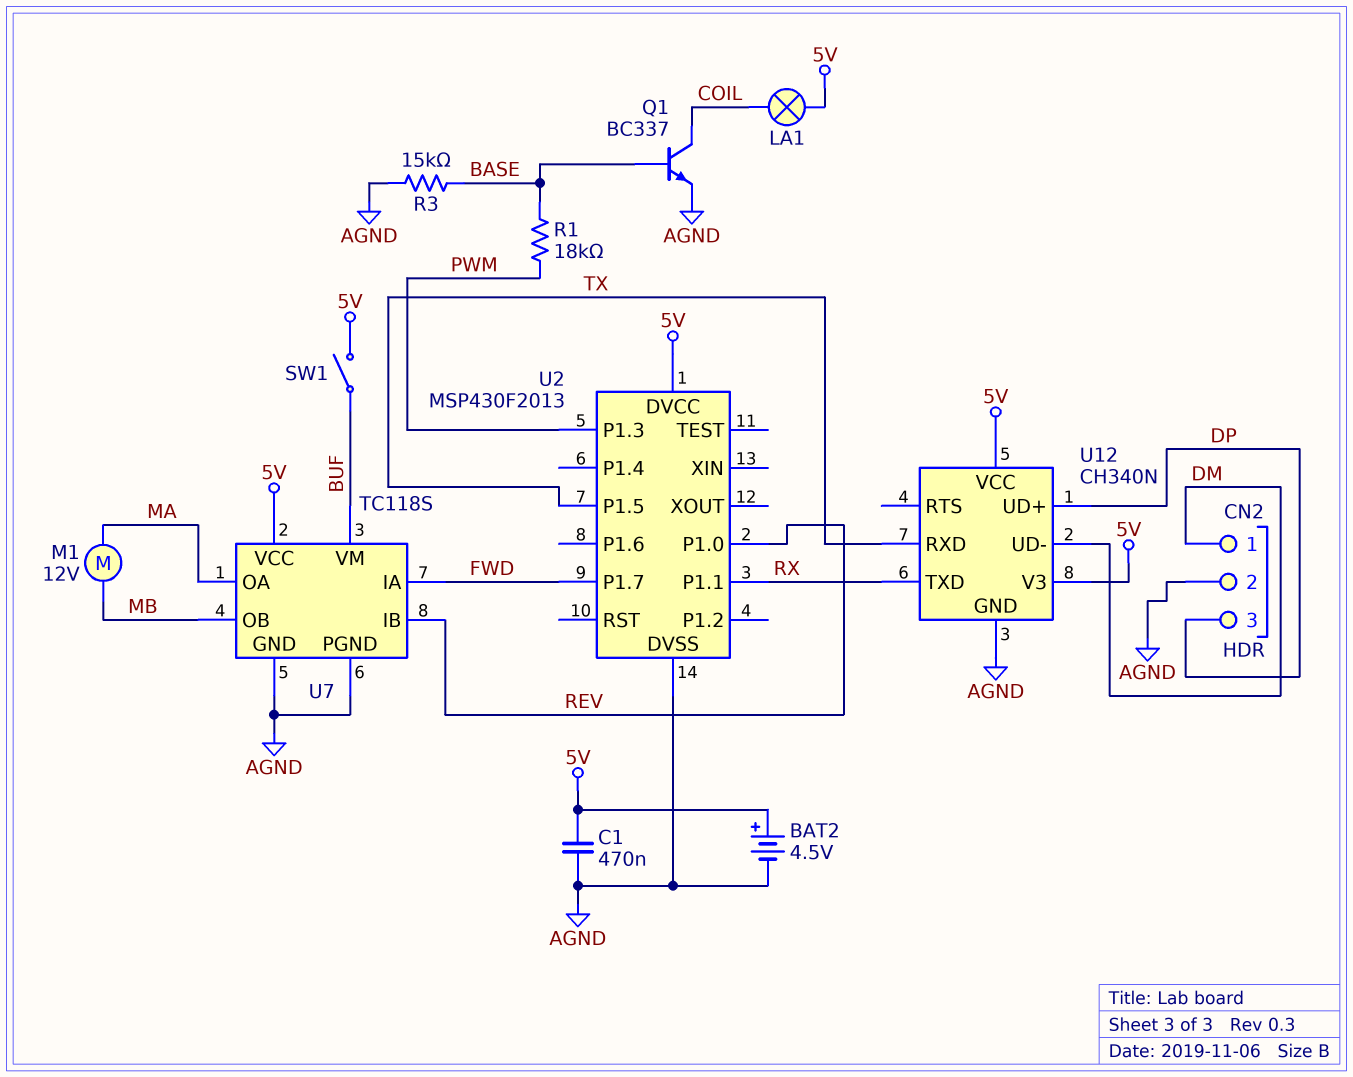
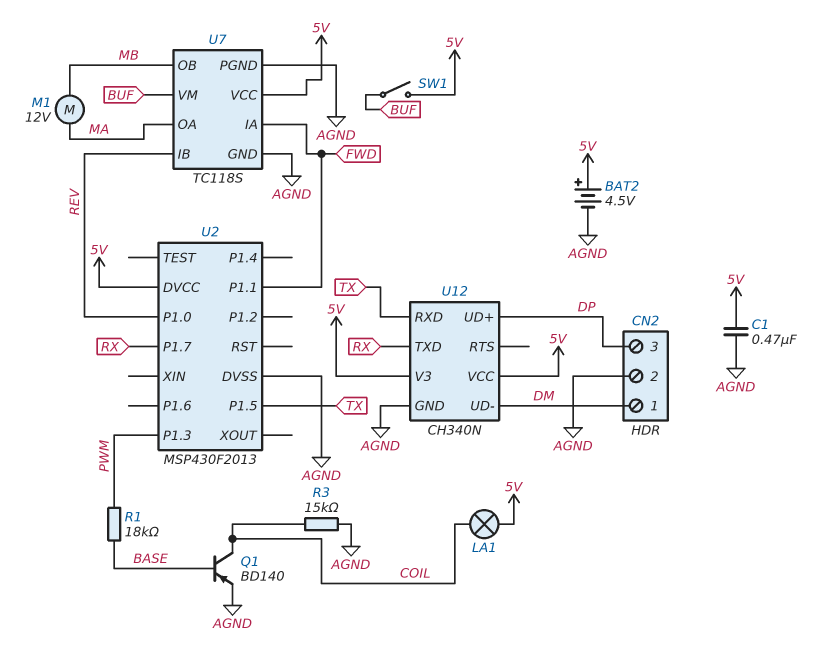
Q1: NPN BC337 (B BASE, C COIL, E AGND) -> PNP BD140 (B BASE, C COIL, E AGND)
R3: 15k (AGND, BASE) -> 15k (AGND, COIL)
U2 pin P1.1: RX -> FWD
U2 pin P1.7: FWD -> RX

